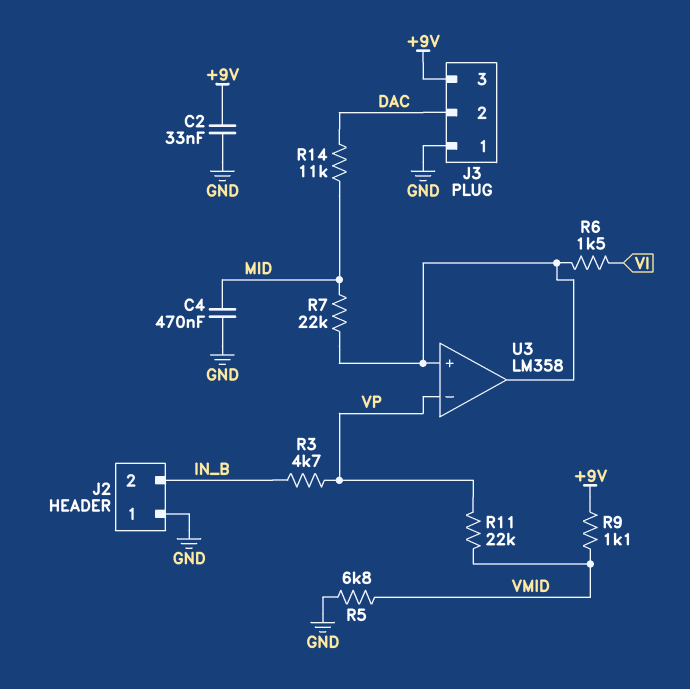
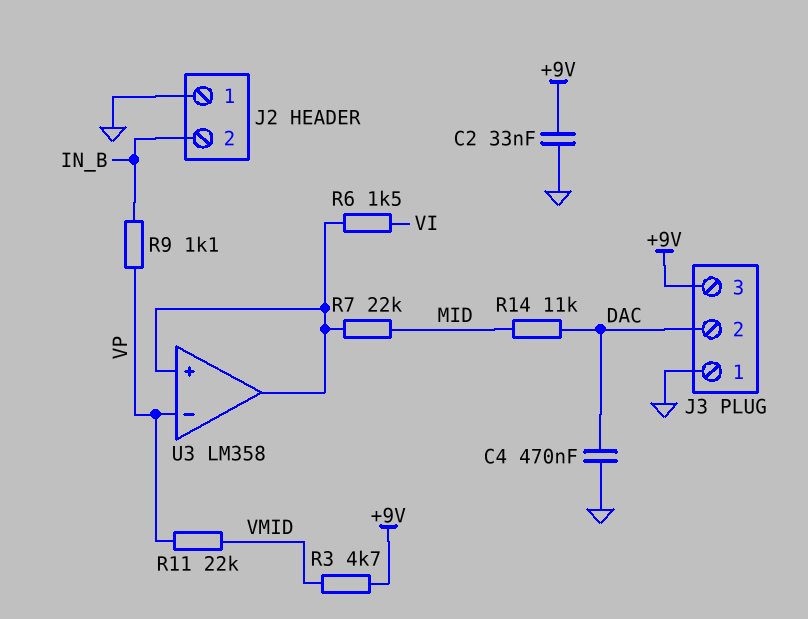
C4: 470nF (GND, MID) -> 470nF (DAC, GND)
R3: 4.7k (IN_B, VP) -> 4.7k (+9V, VMID)
R5: 6.8k (GND, VMID) -> none
R9: 1.1k (+9V, VMID) -> 1.1k (IN_B, VP)

